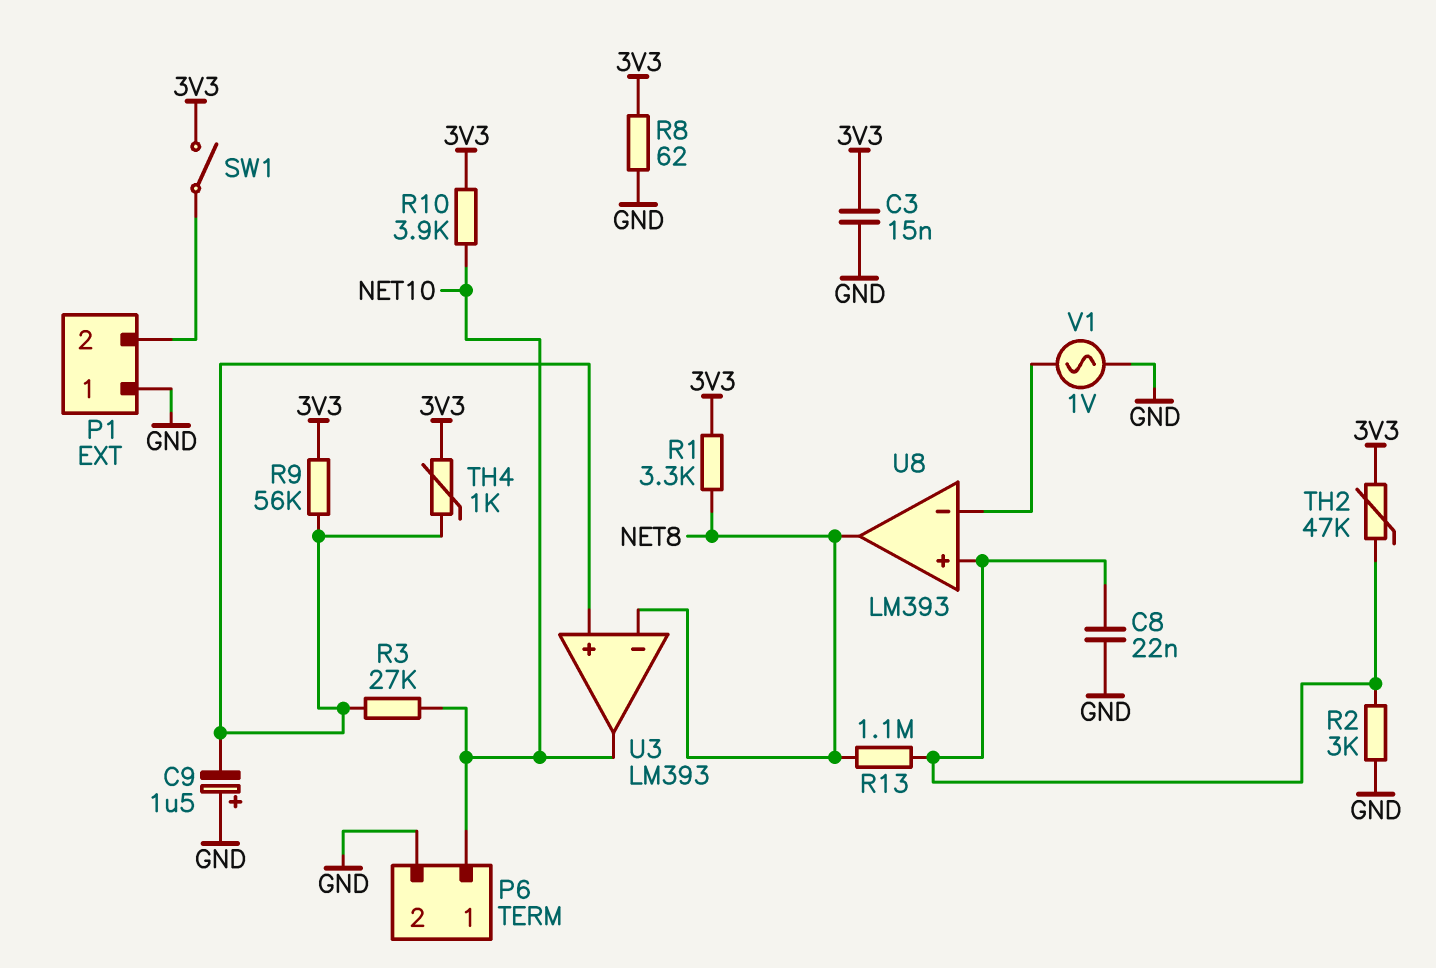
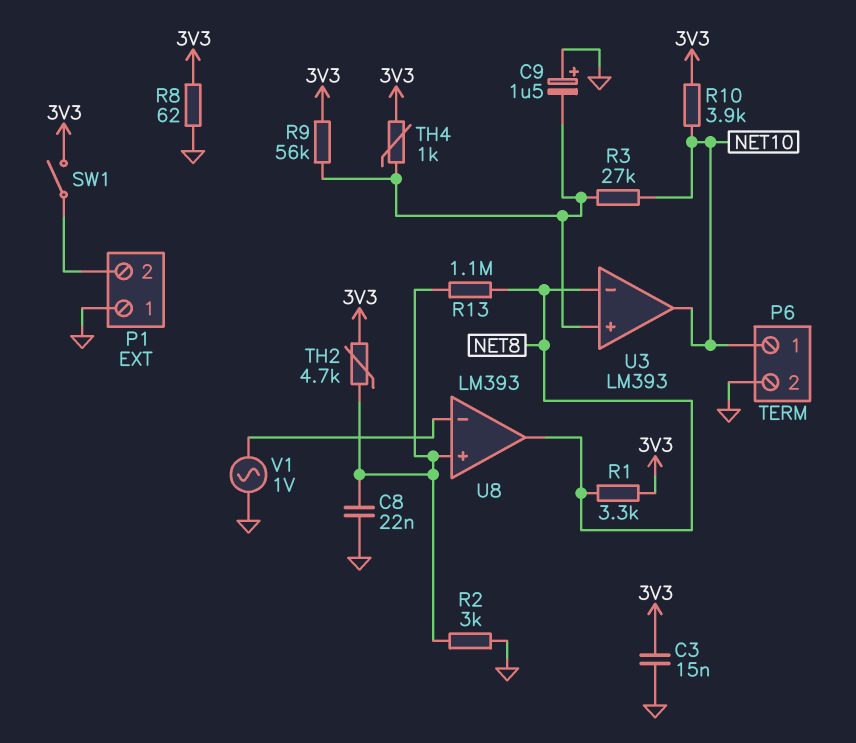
TH2: 47k (3V3, U8/in+) -> 4.7k (3V3, U8/in+)

